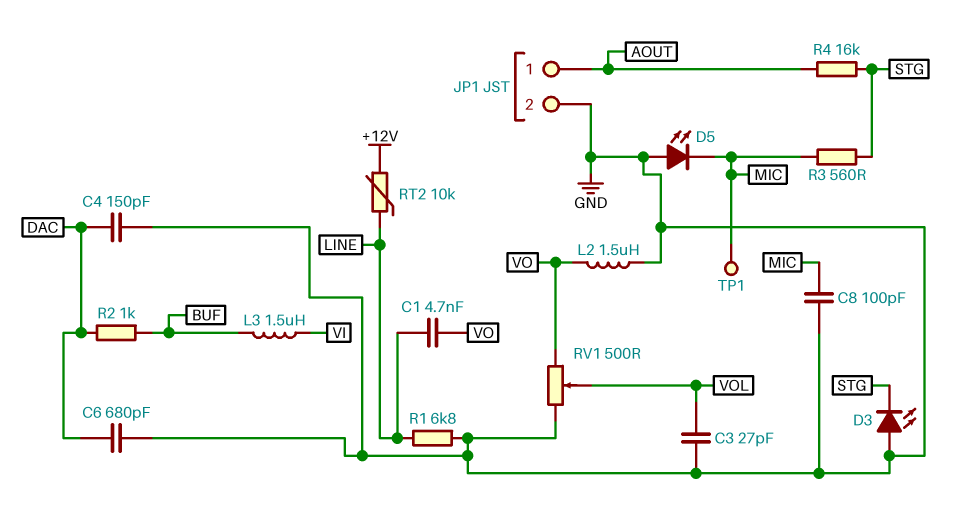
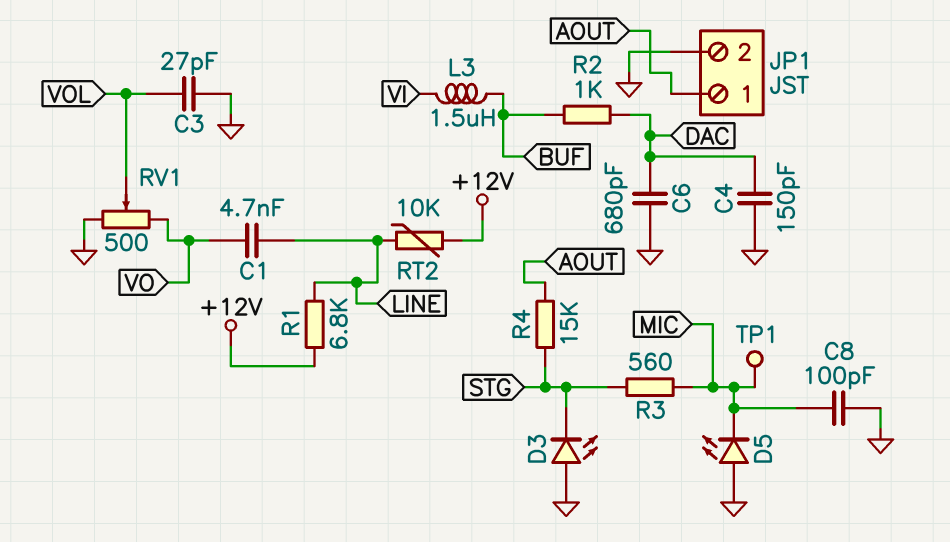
L2: 1.5uH (GND, VO) -> none
R1: 6.8k (GND, LINE) -> 6.8k (+12V, LINE)
R4: 16k (AOUT, STG) -> 15k (AOUT, STG)

